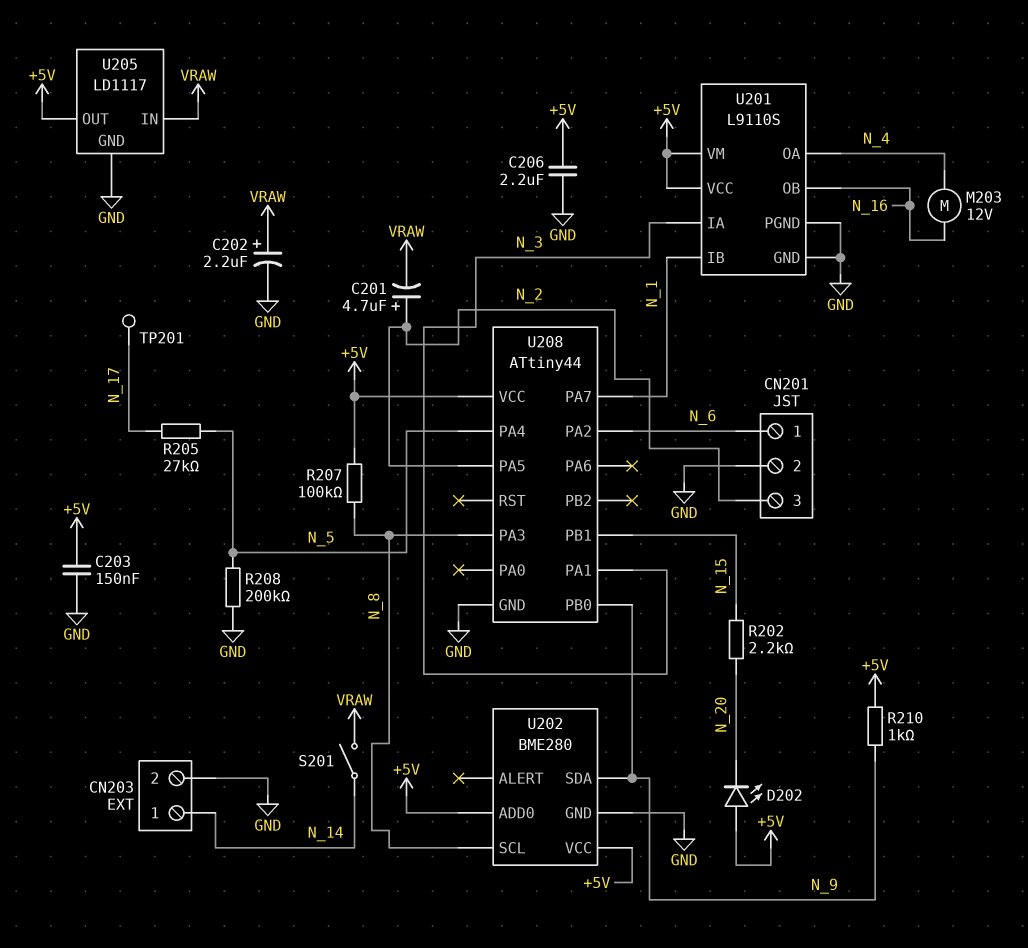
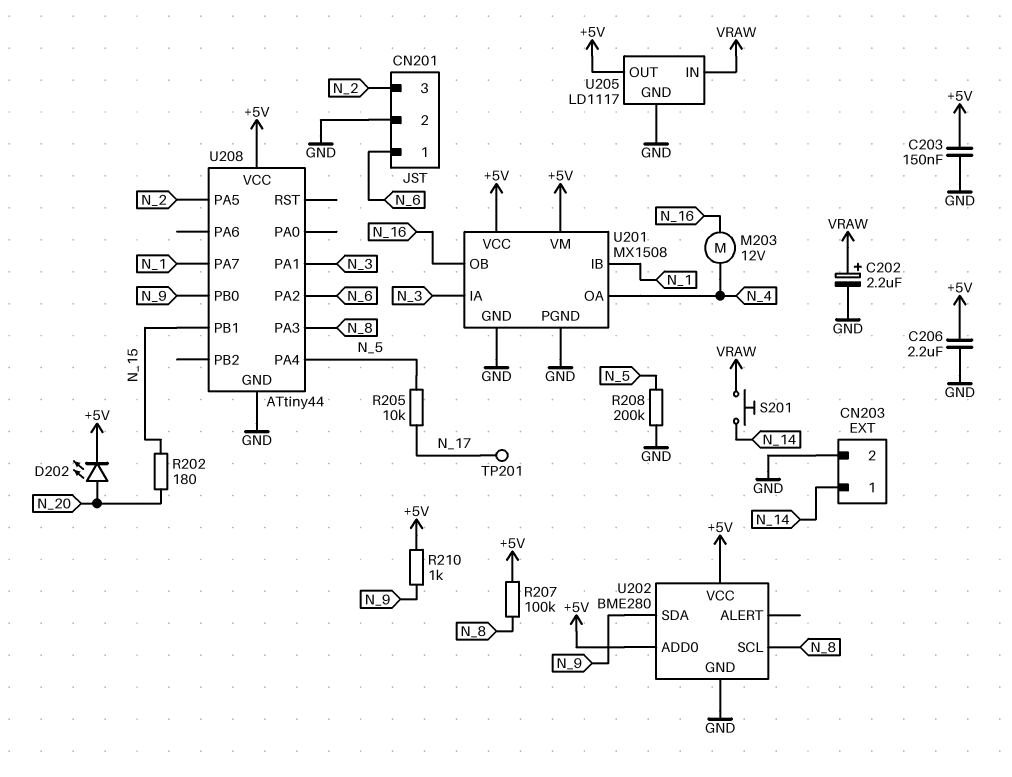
C201: 4.7uF (plus N_2, minus VRAW) -> none
D202: LED (A +5V, K N_20) -> LED (A N_20, K +5V)
R202: 2.2k (N_15, N_20) -> 180 (N_15, N_20)
R205: 27k (N_5, N_17) -> 10k (N_5, N_17)
S201: switch (N_14, VRAW) -> button (N_14, VRAW)
U201: L9110S -> MX1508

